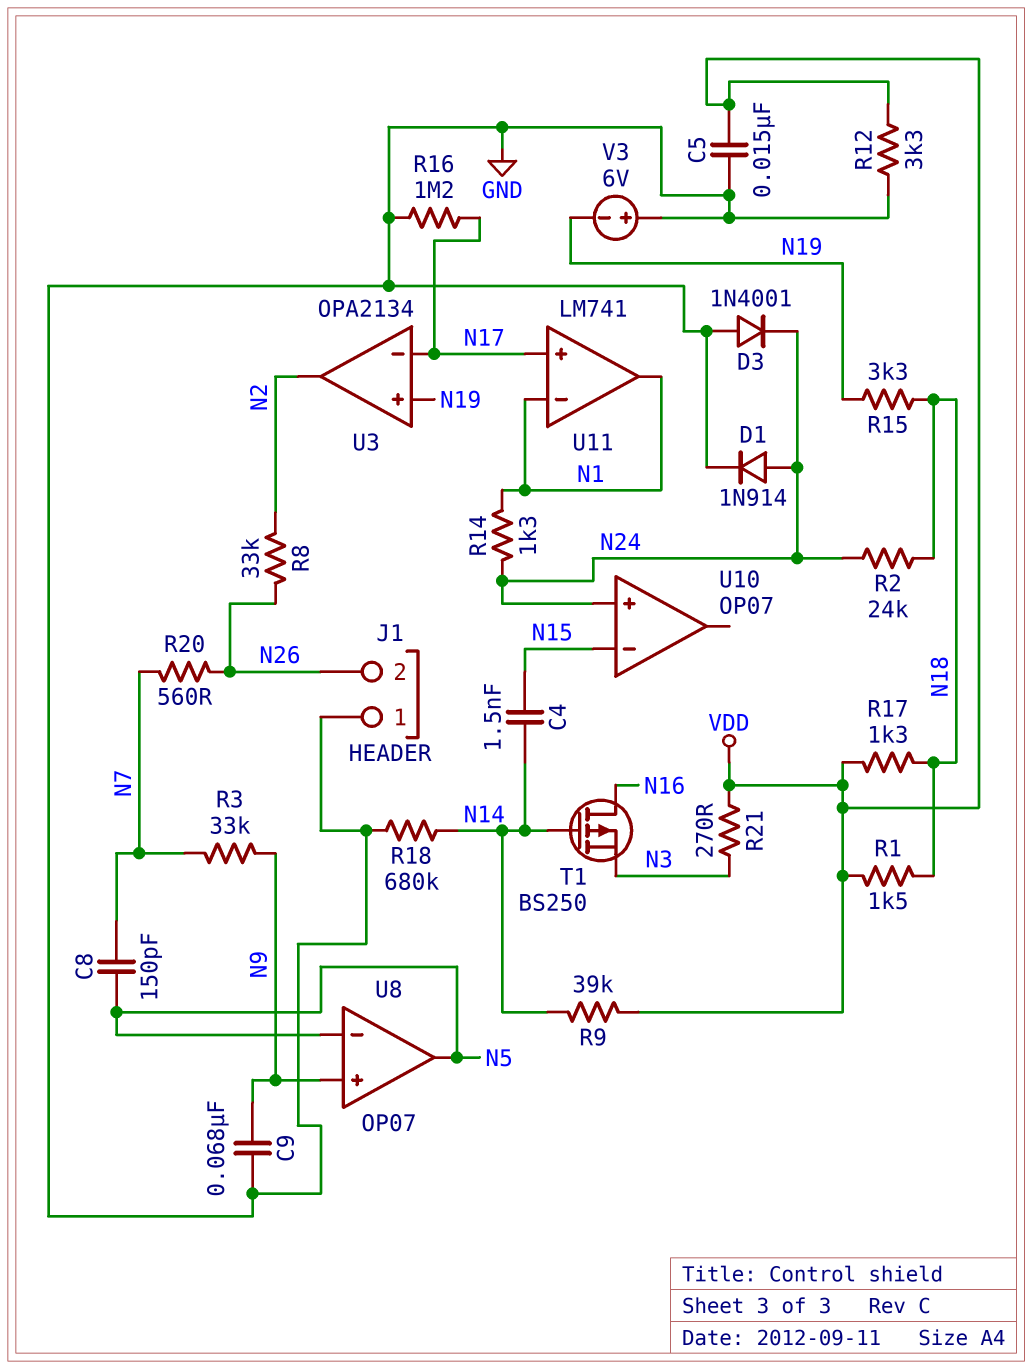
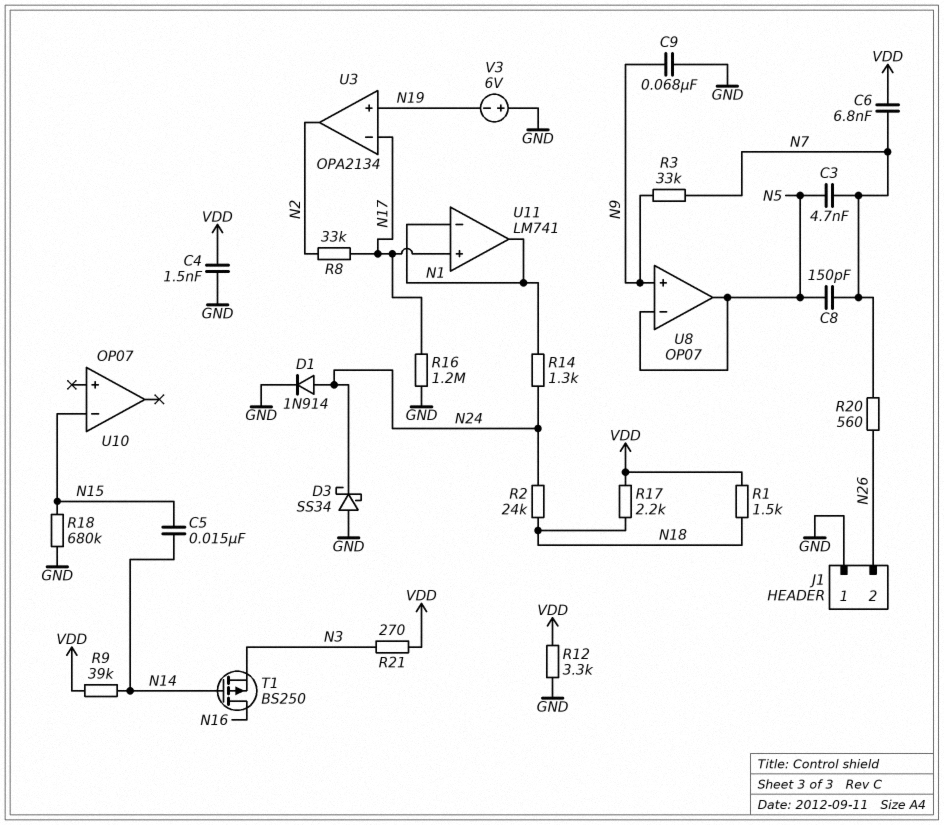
C3: none -> 4.7nF (N5, N7)
C4: 1.5nF (N14, N15) -> 1.5nF (GND, VDD)
C5: 15nF (GND, VDD) -> 15nF (N14, N15)
C6: none -> 6.8nF (N7, VDD)
D3: diode 1N4001 (A GND, K N24) -> schottky SS34 (A GND, K N24)
R8: 33k (N2, N26) -> 33k (N2, N17)
R15: 3.3k (N18, N19) -> none
R17: 1.3k (N18, VDD) -> 2.2k (N18, VDD)
R18: 680k (GND, N14) -> 680k (GND, N15)
U10 pin in+: N24 -> none

